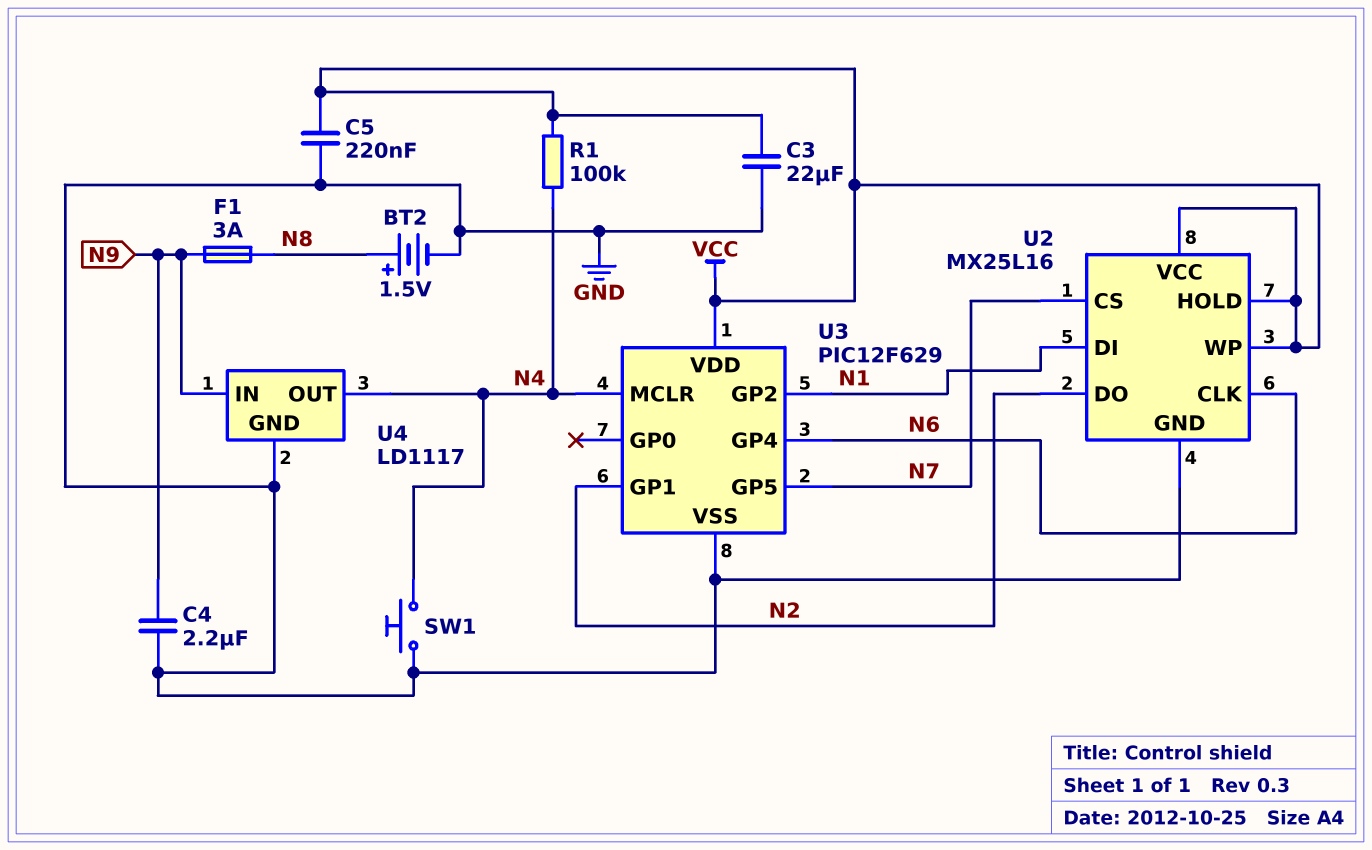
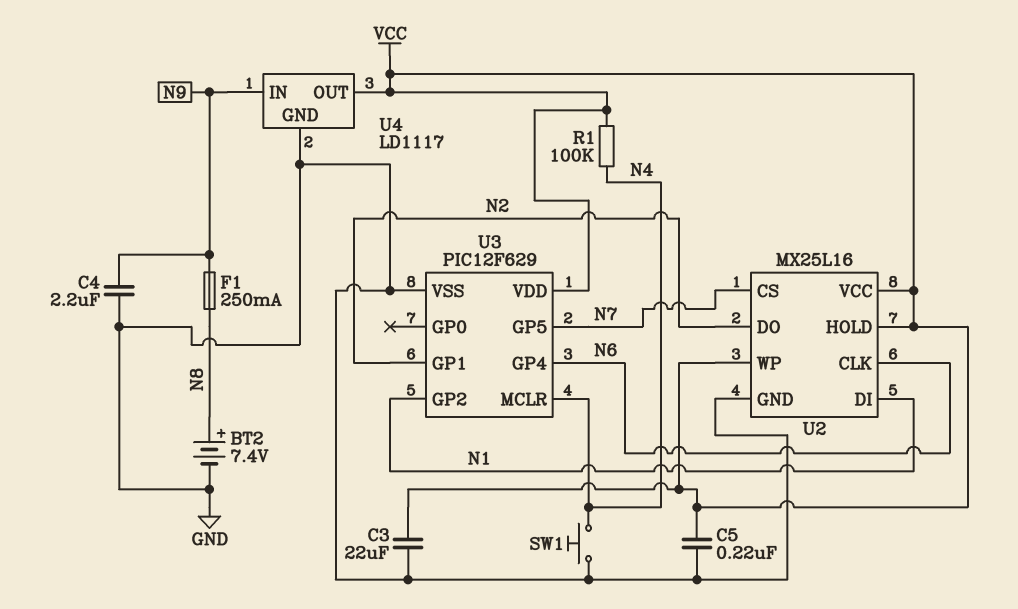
BT2: 1.5V (plus N8, minus GND) -> 7.4V (plus N8, minus GND)
F1: 3A (N8, N9) -> 250mA (N8, N9)
U4 pin OUT: N4 -> VCC

